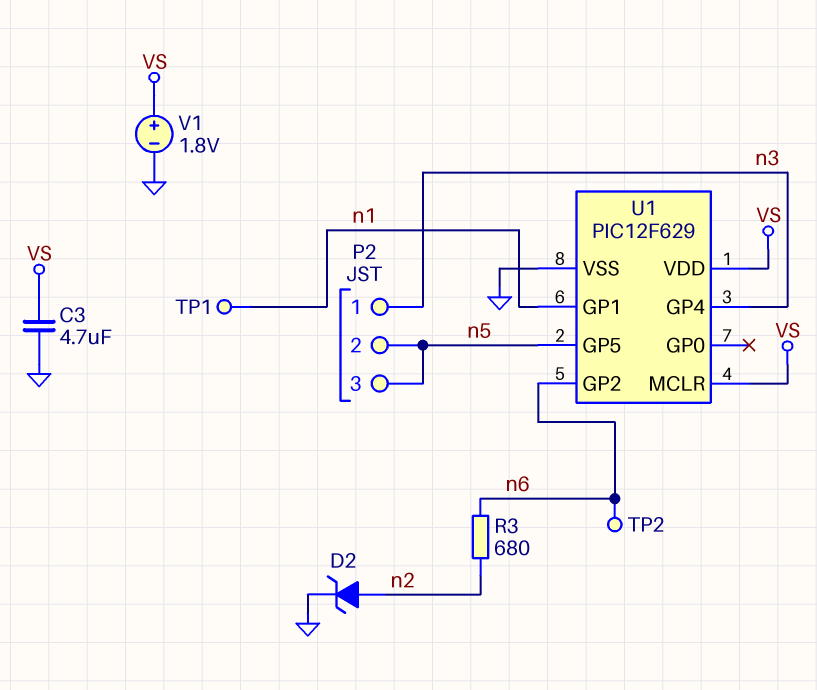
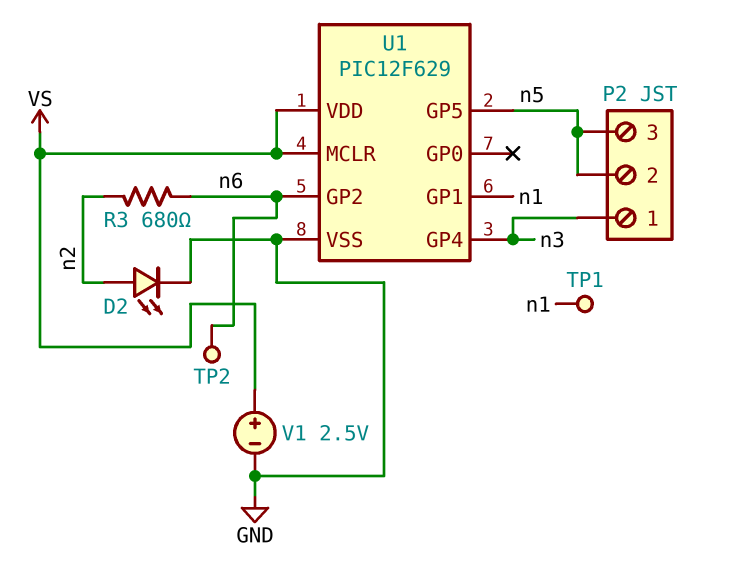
C3: 4.7uF (GND, VS) -> none
D2: zener (A n2, K GND) -> LED (A n2, K GND)
V1: 1.8V (plus VS, minus GND) -> 2.5V (plus VS, minus GND)

